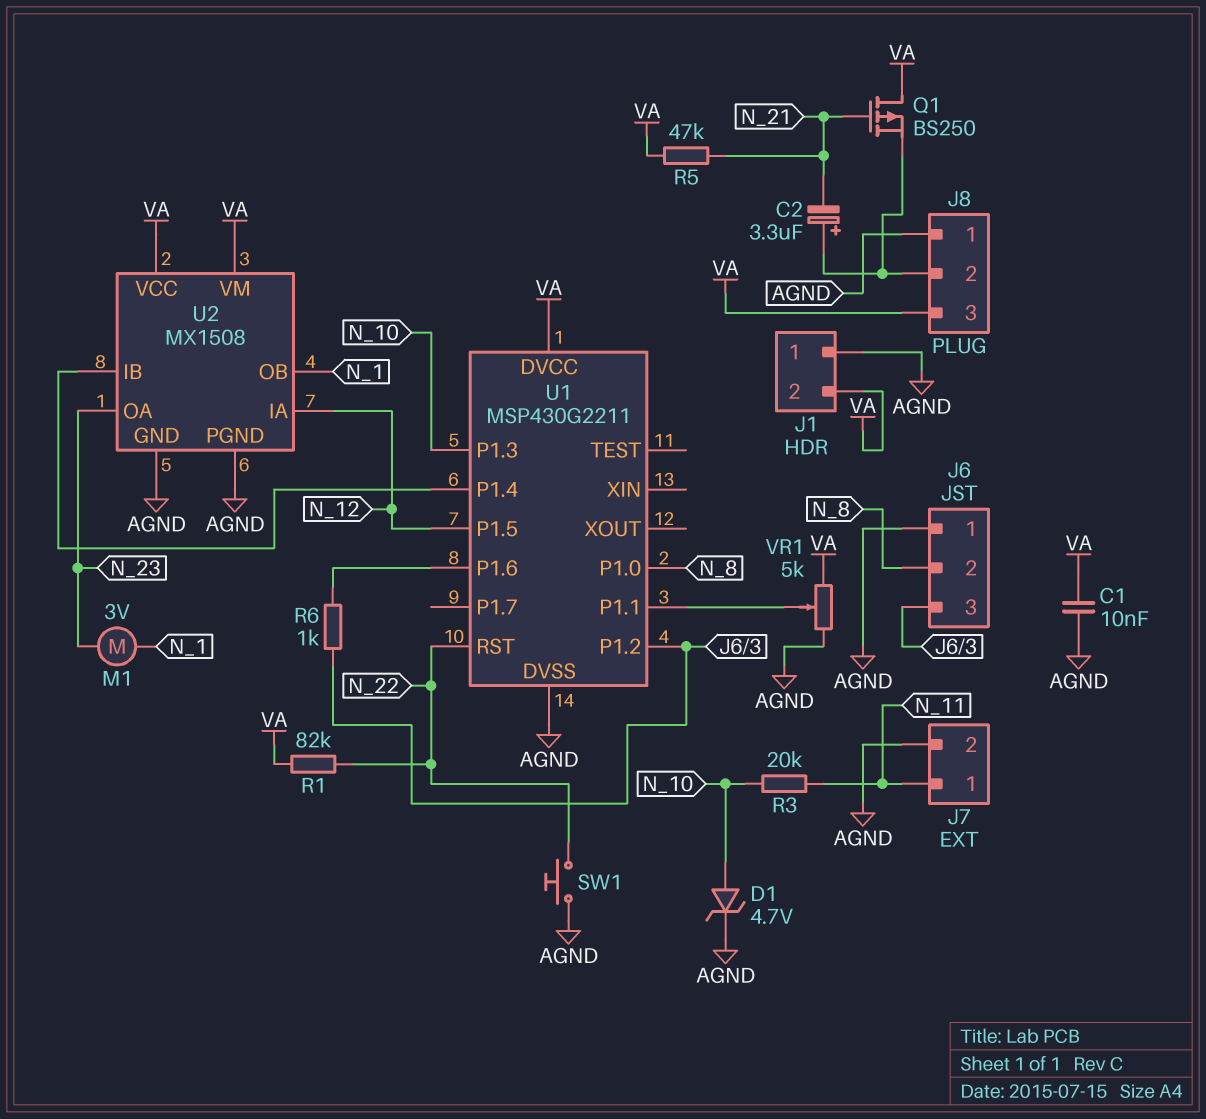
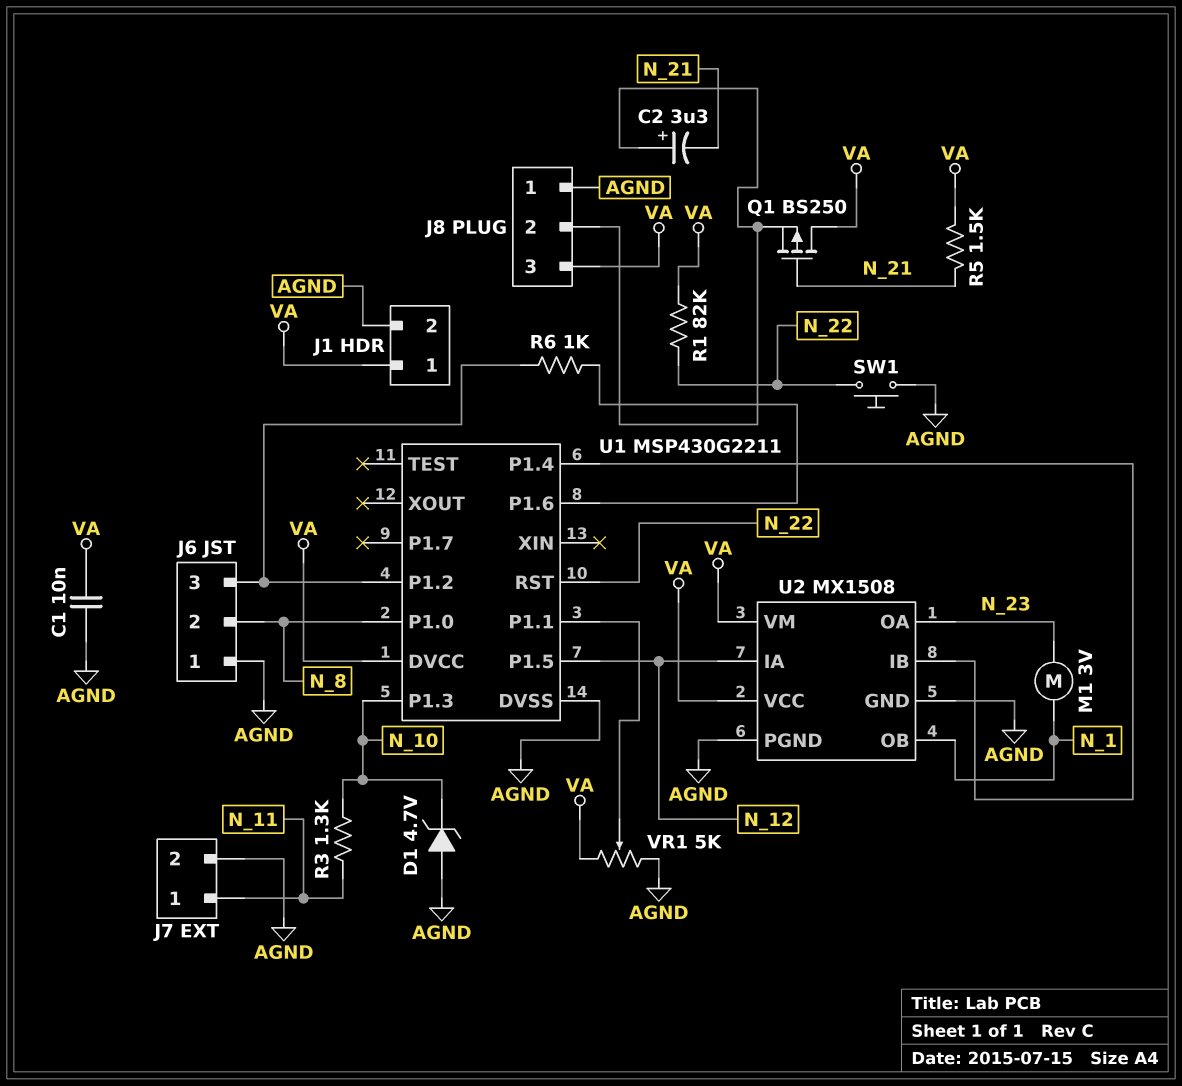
D1: zener 4.7V (A N_10, K AGND) -> zener 4.7V (A AGND, K N_10)
J1 pin 1: AGND -> VA
J1 pin 2: VA -> AGND
R3: 20k (N_10, N_11) -> 1.3k (N_10, N_11)
R5: 47k (N_21, VA) -> 1.5k (N_21, VA)

